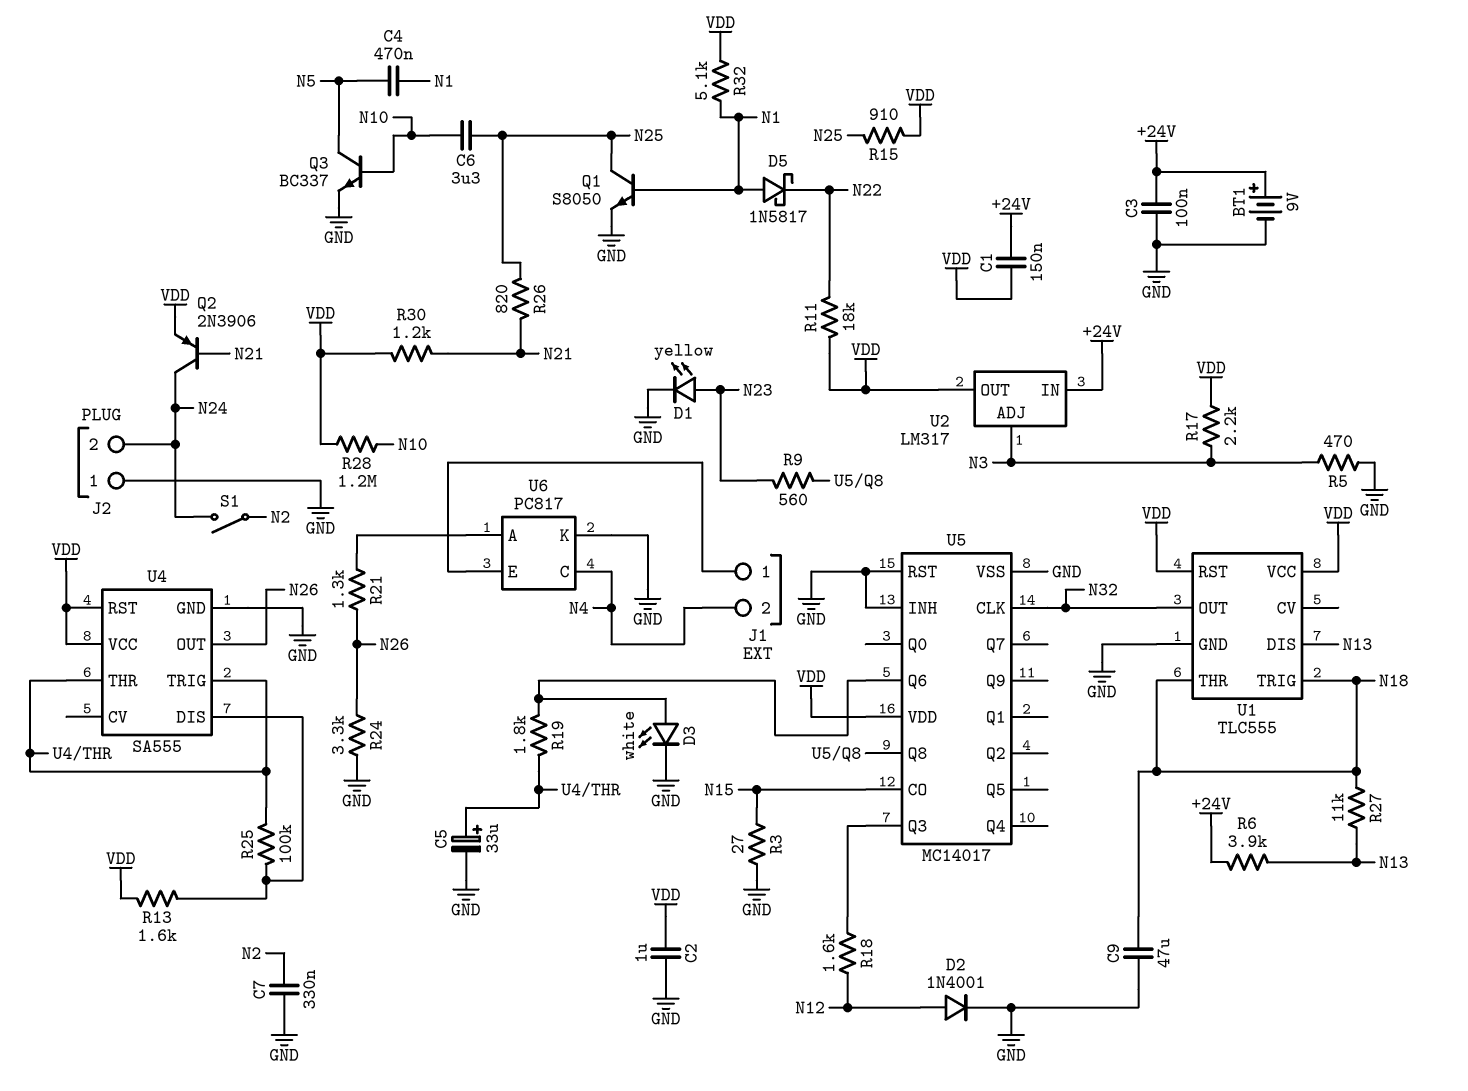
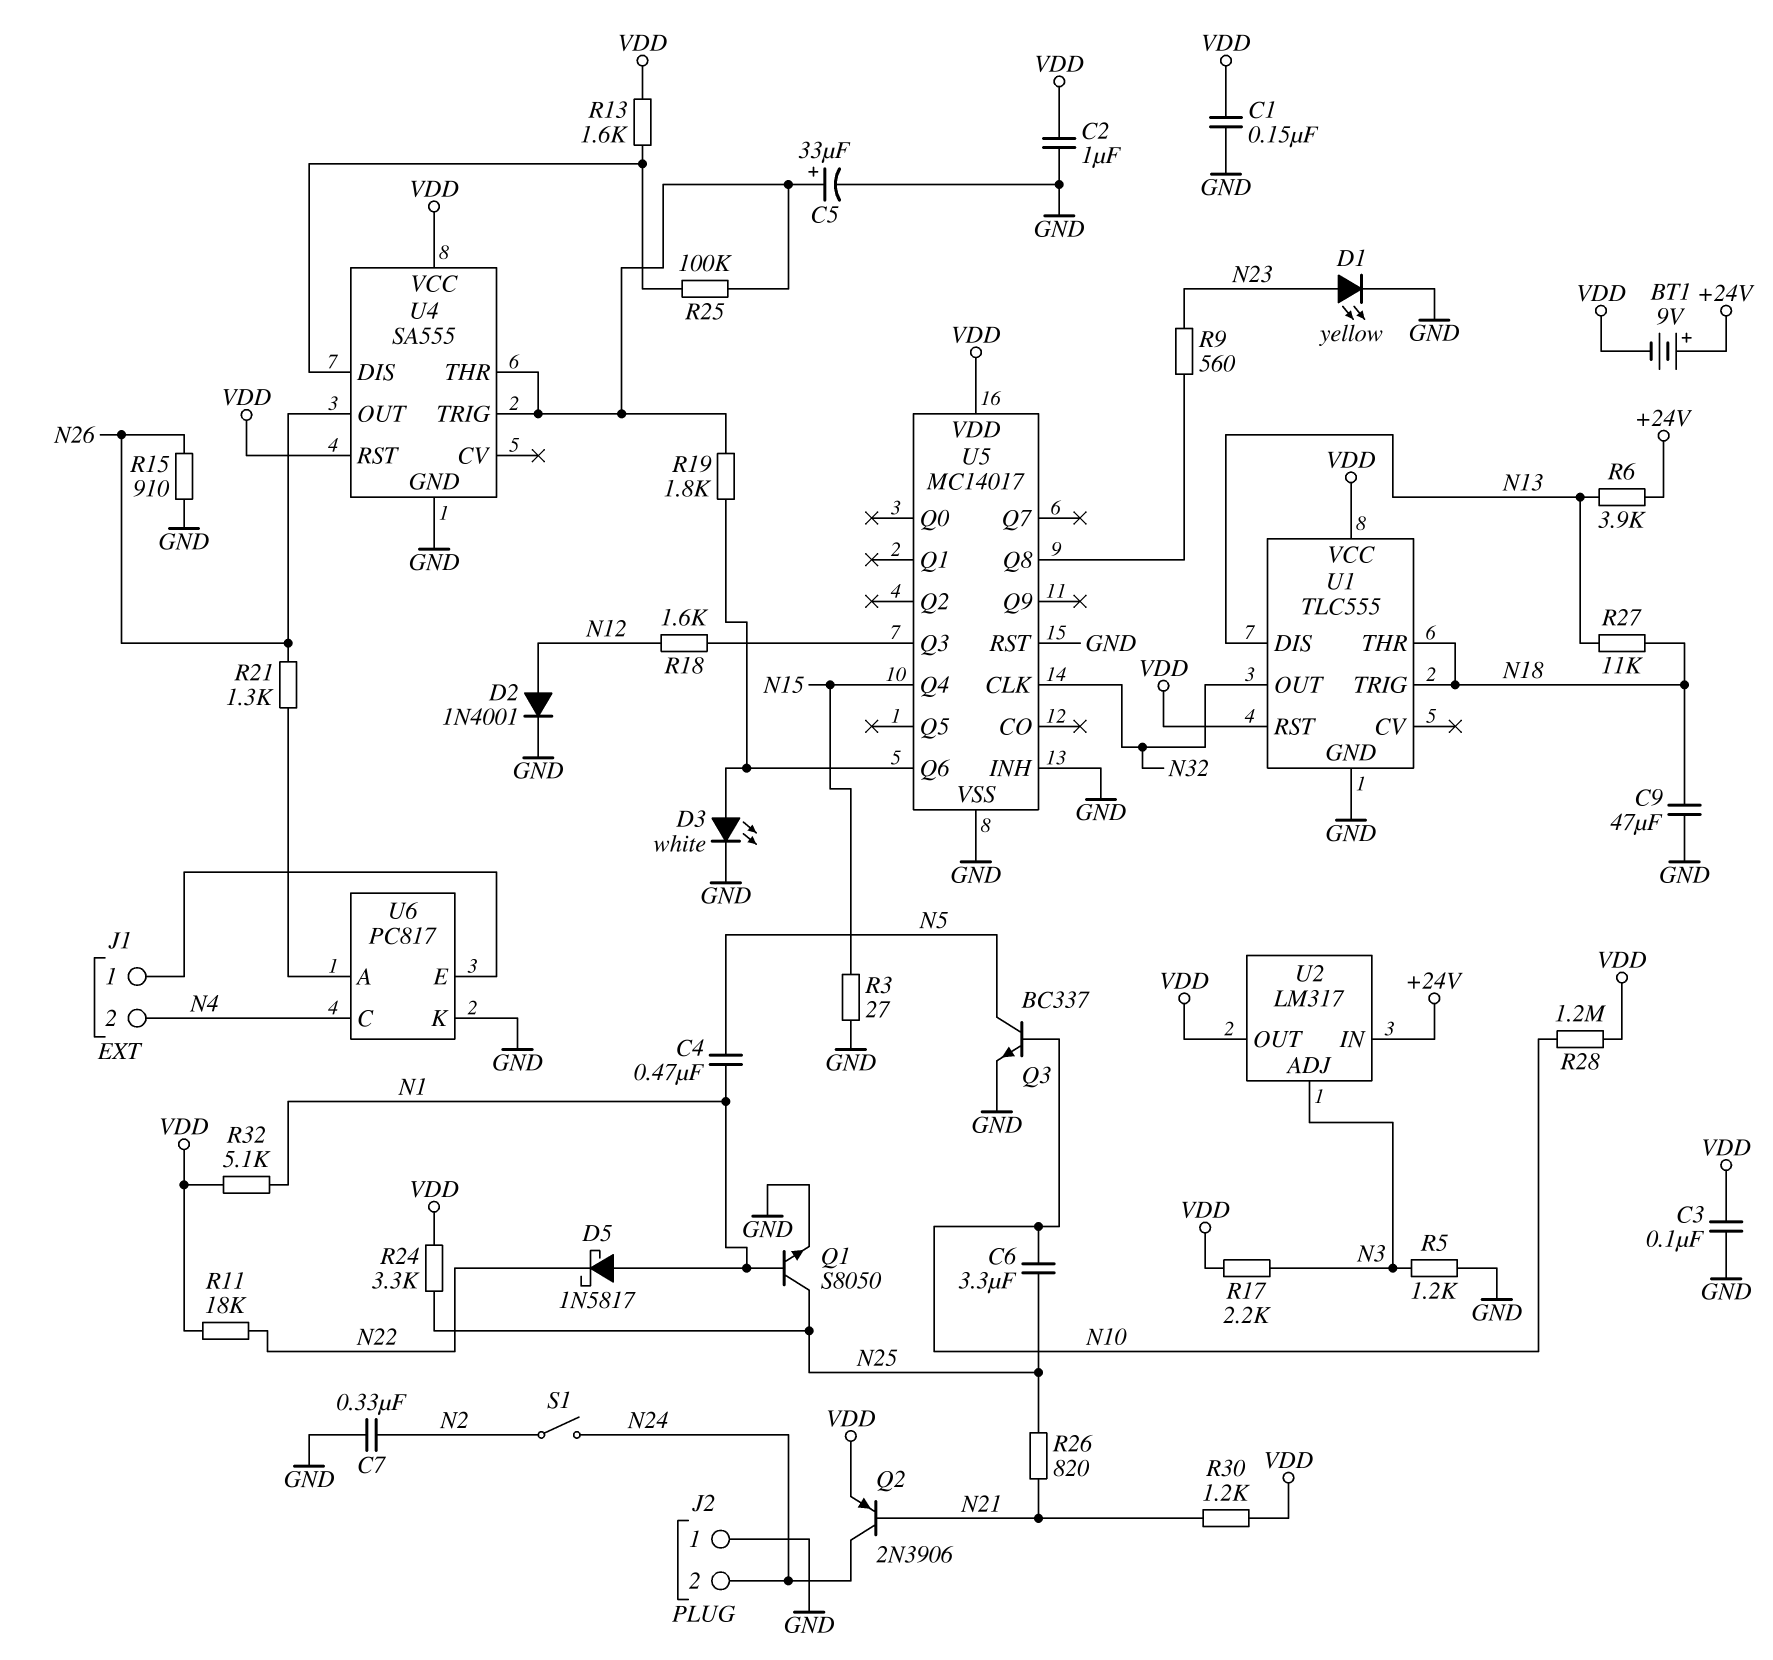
BT1: 9V (plus +24V, minus GND) -> 9V (plus +24V, minus VDD)
C1: 150nF (+24V, VDD) -> 150nF (GND, VDD)
C3: 100nF (+24V, GND) -> 100nF (GND, VDD)
R5: 470 (GND, N3) -> 1.2k (GND, N3)
R15: 910 (N25, VDD) -> 910 (GND, N26)
R24: 3.3k (GND, N26) -> 3.3k (N25, VDD)
U5 pin CO: N15 -> none
U5 pin Q4: none -> N15

